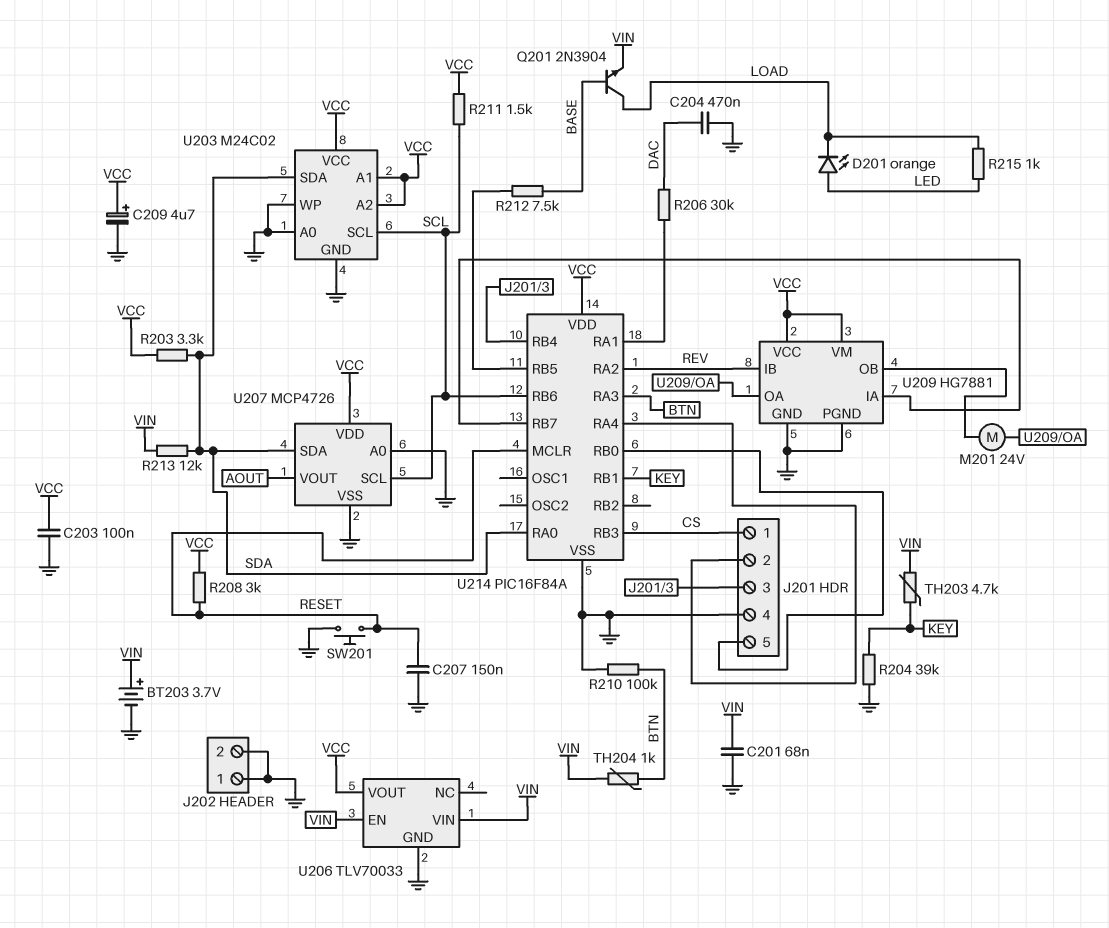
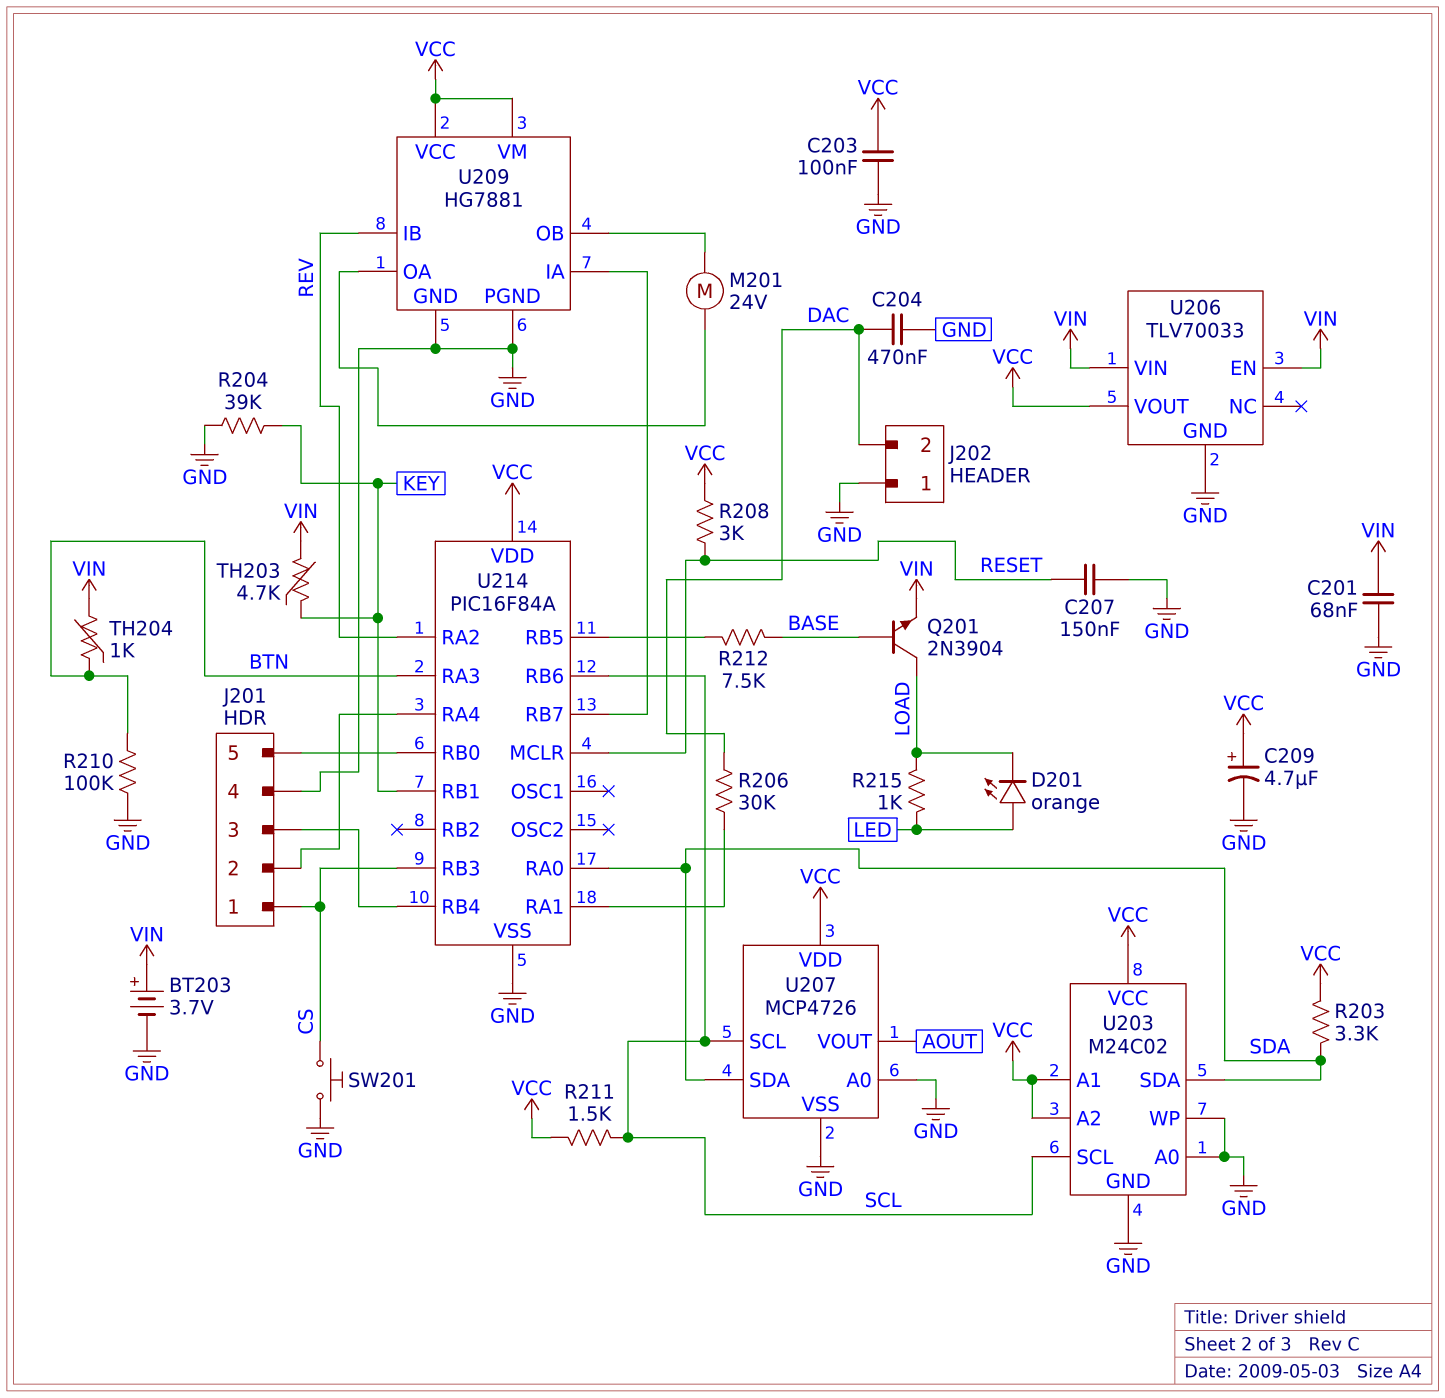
J202 pin 2: GND -> DAC
R213: 12k (SDA, VIN) -> none
SW201: button (GND, RESET) -> button (CS, GND)

